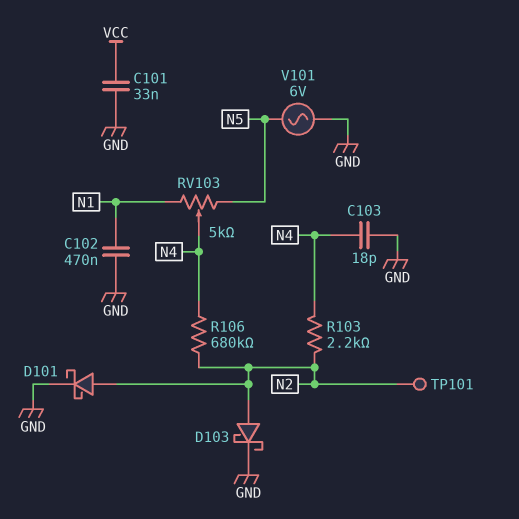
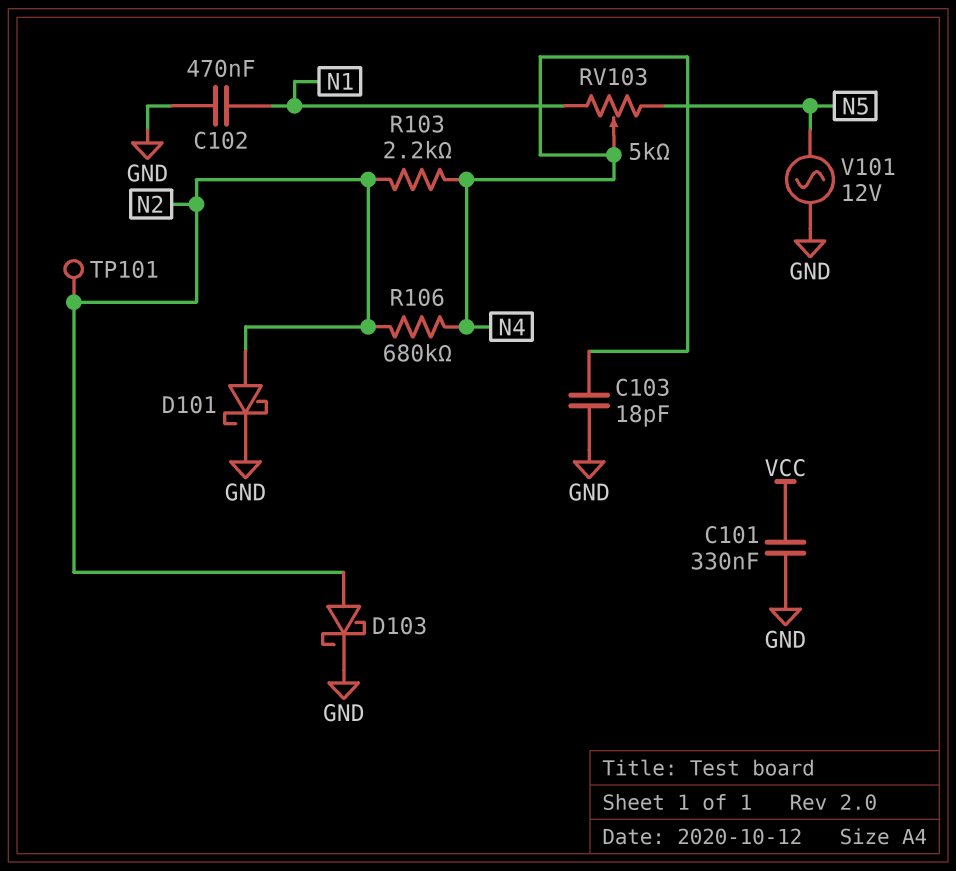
C101: 33nF (GND, VCC) -> 330nF (GND, VCC)
V101: AC 6V (GND, N5) -> AC 12V (GND, N5)

